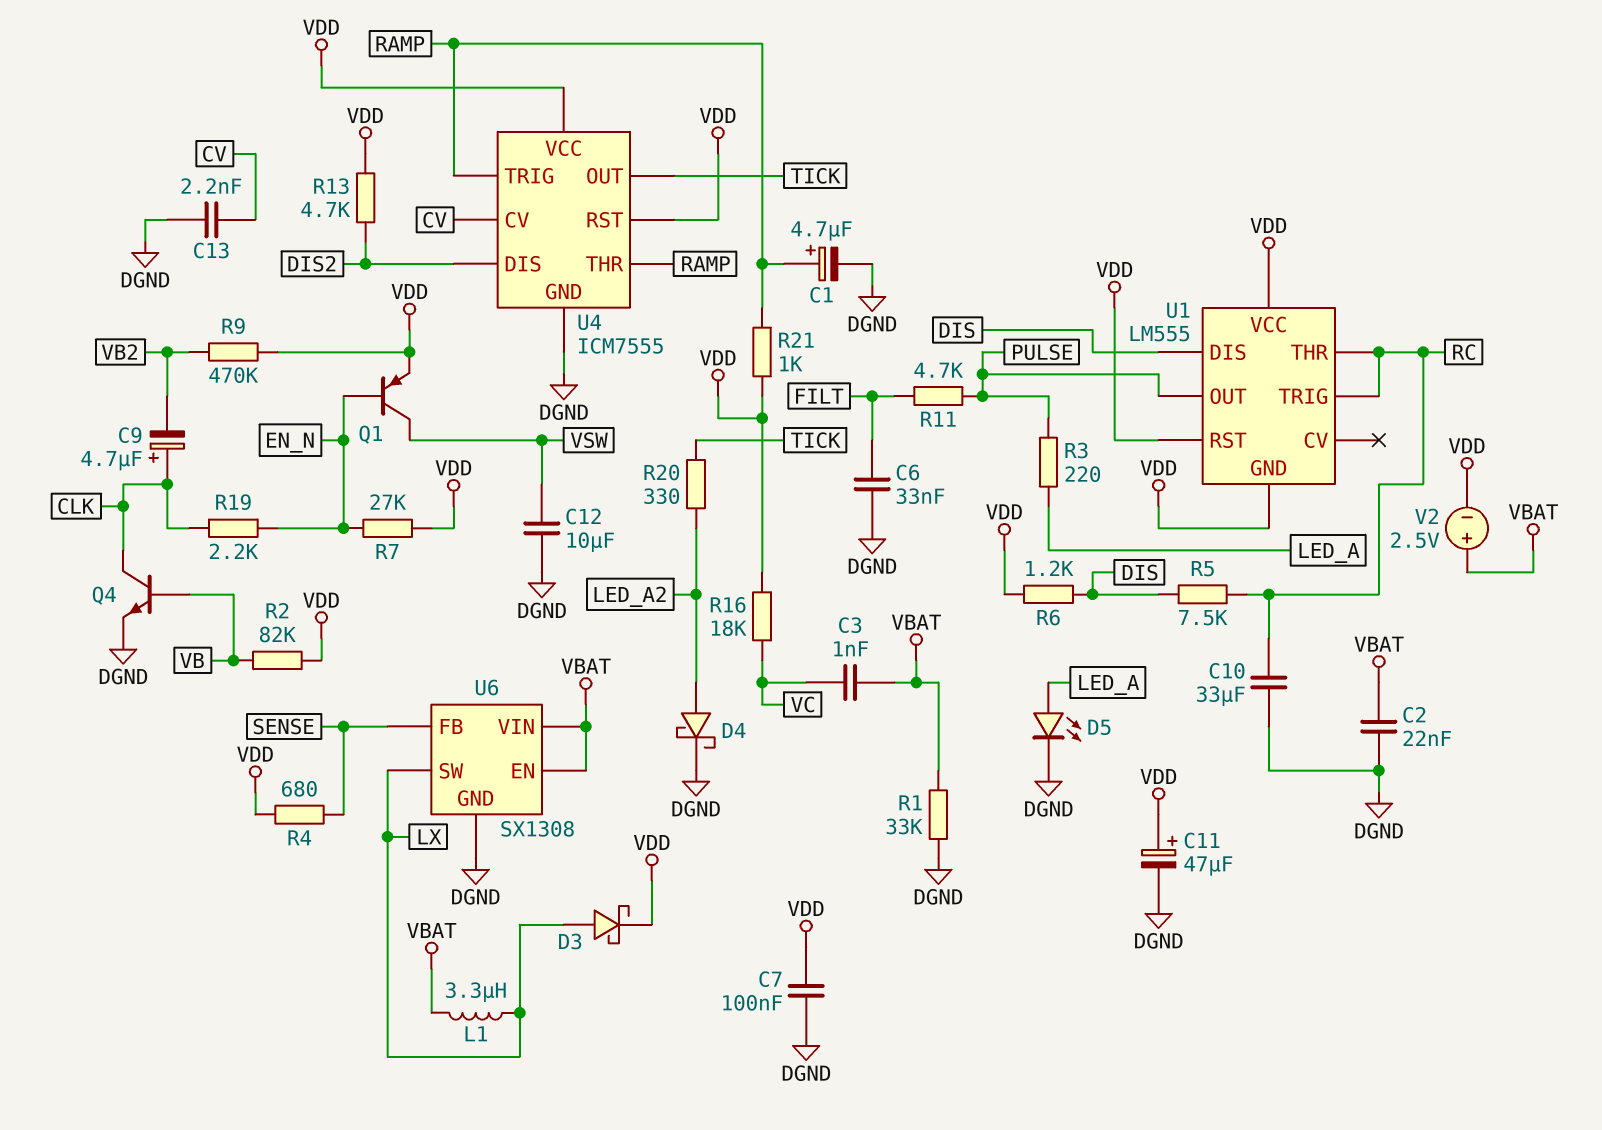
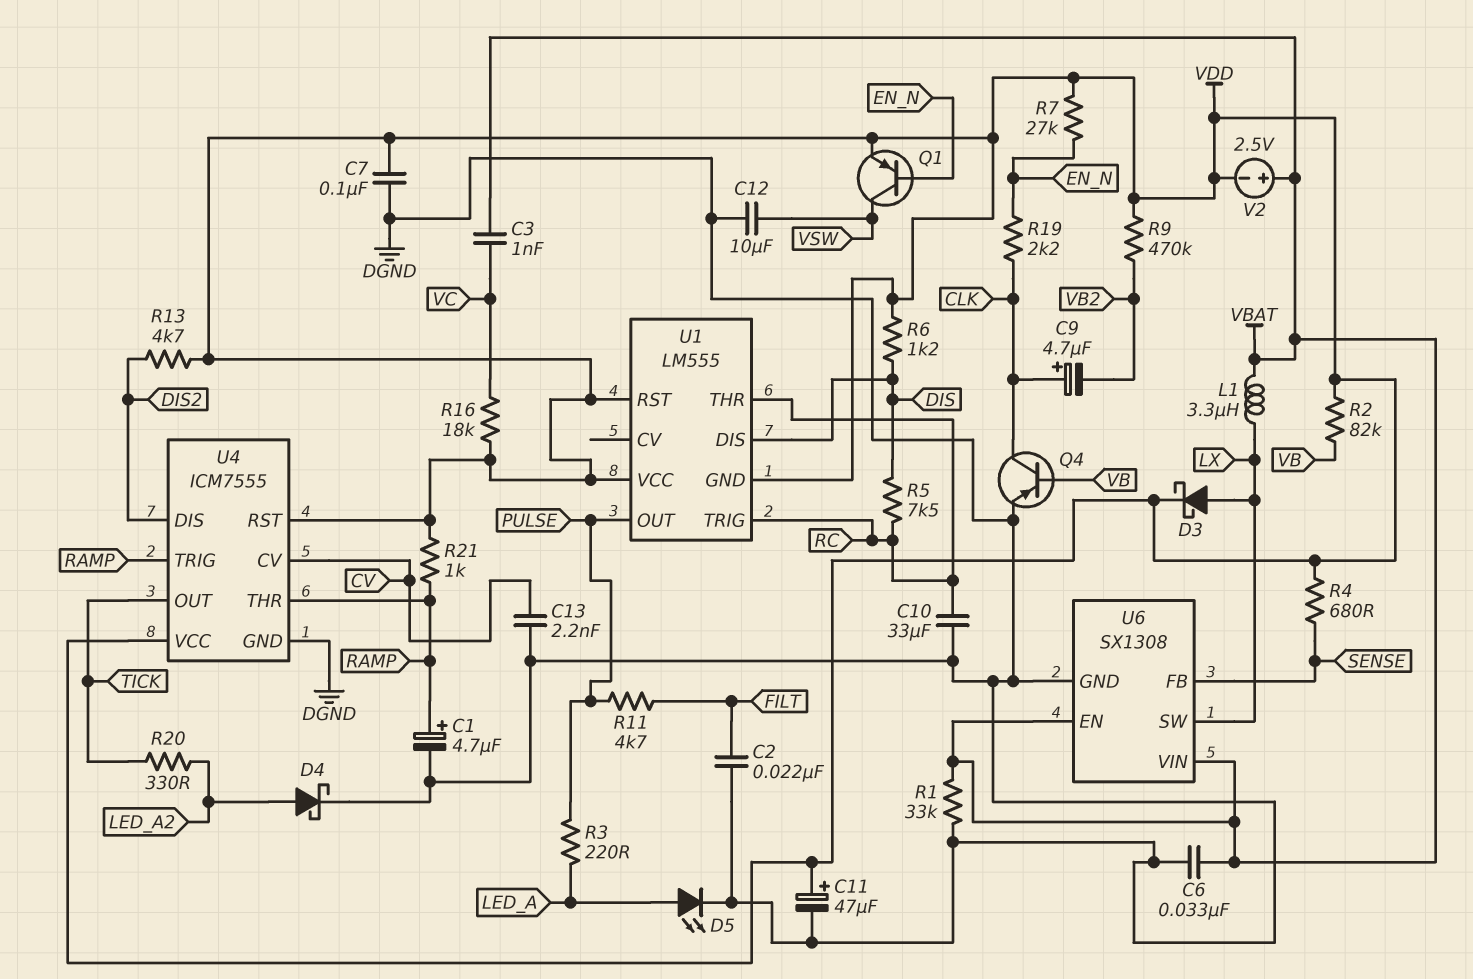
C2: 22nF (DGND, VBAT) -> 22nF (DGND, FILT)
C6: 33nF (DGND, FILT) -> 33nF (DGND, VBAT)
Q4: NPN (B VB, C CLK, E DGND) -> PNP (B VB, C CLK, E DGND)

